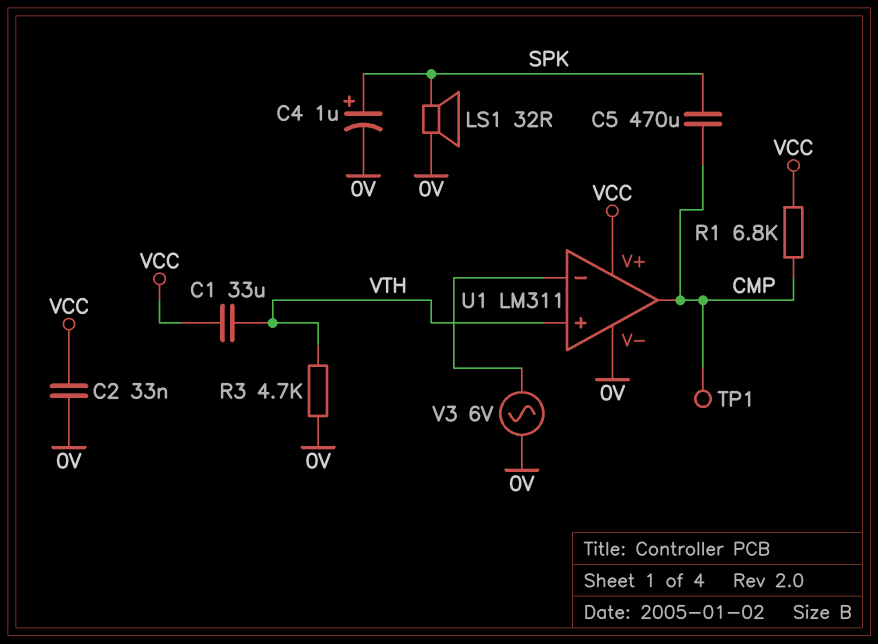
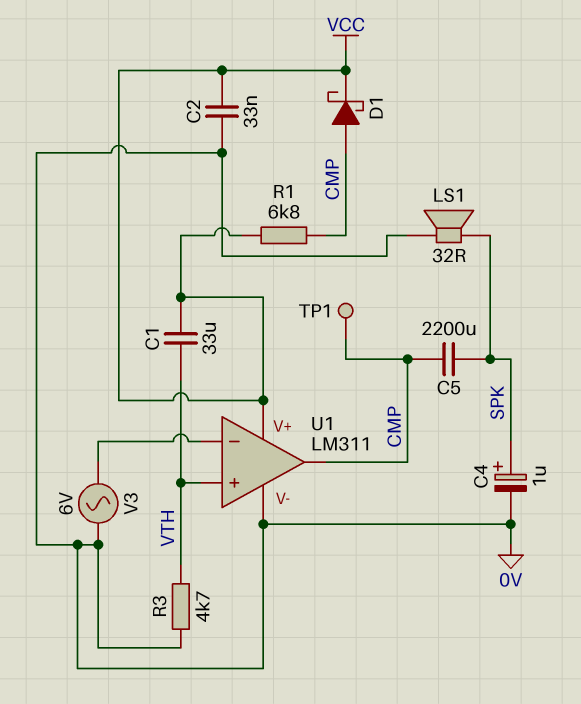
C5: 470uF (CMP, SPK) -> 2200uF (CMP, SPK)
D1: none -> schottky (A CMP, K VCC)

